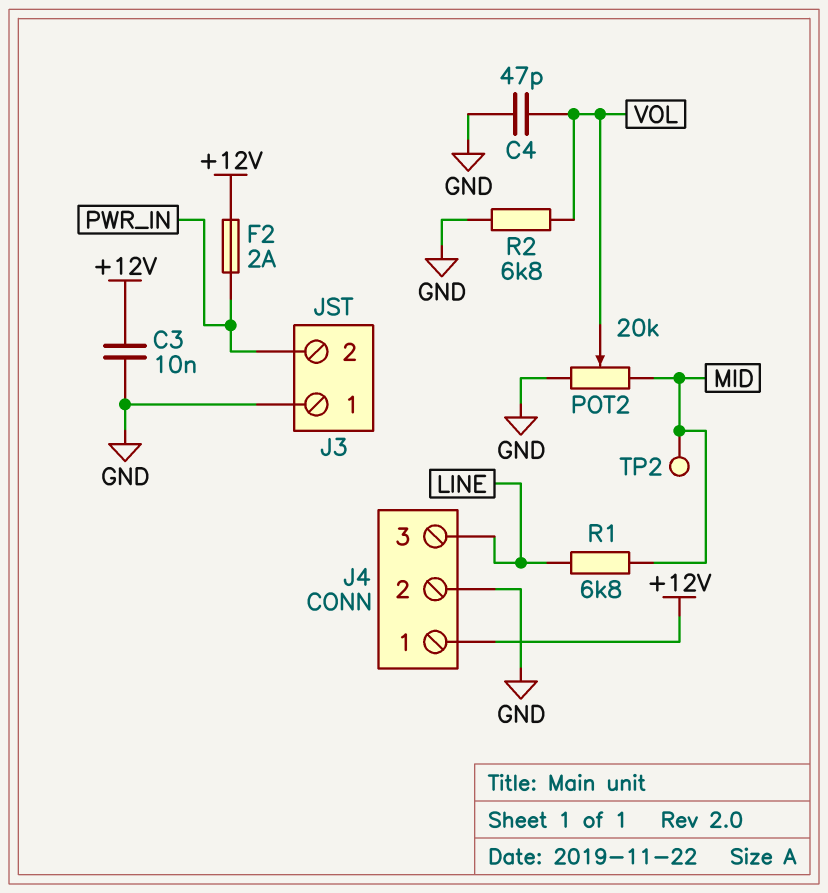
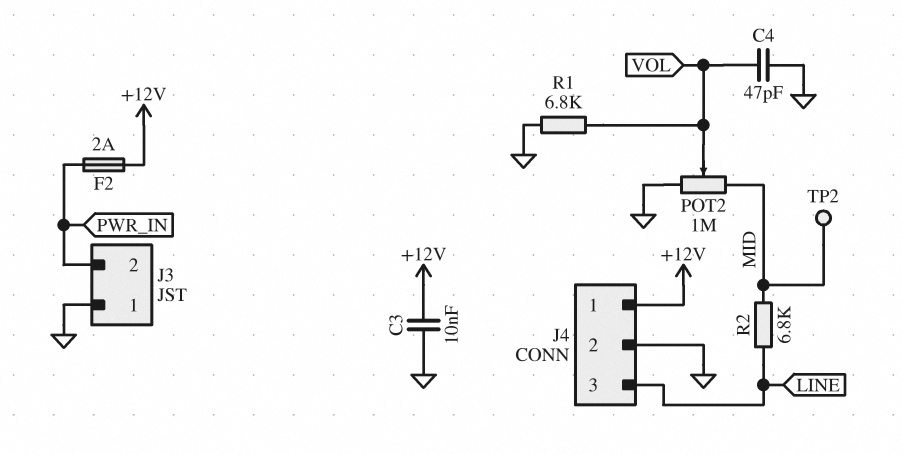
POT2: 20k (GND, MID, wiper VOL) -> 1M (GND, MID, wiper VOL)
R1: 6.8k (LINE, MID) -> 6.8k (GND, VOL)
R2: 6.8k (GND, VOL) -> 6.8k (LINE, MID)

